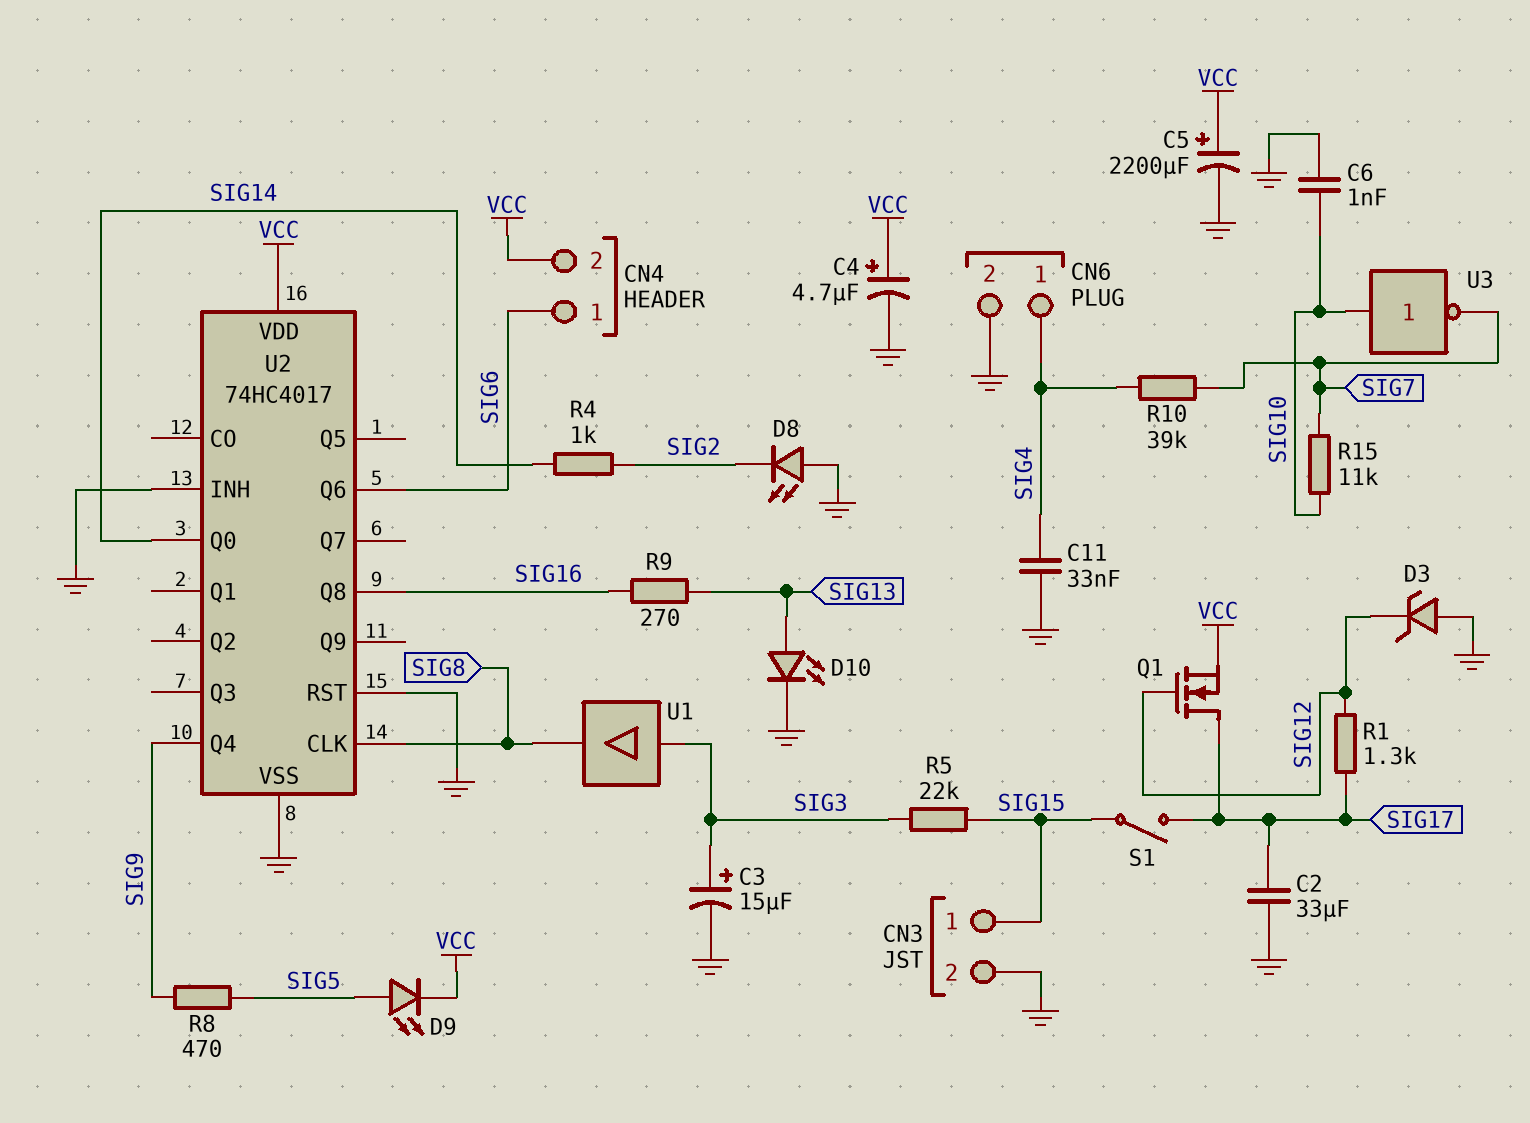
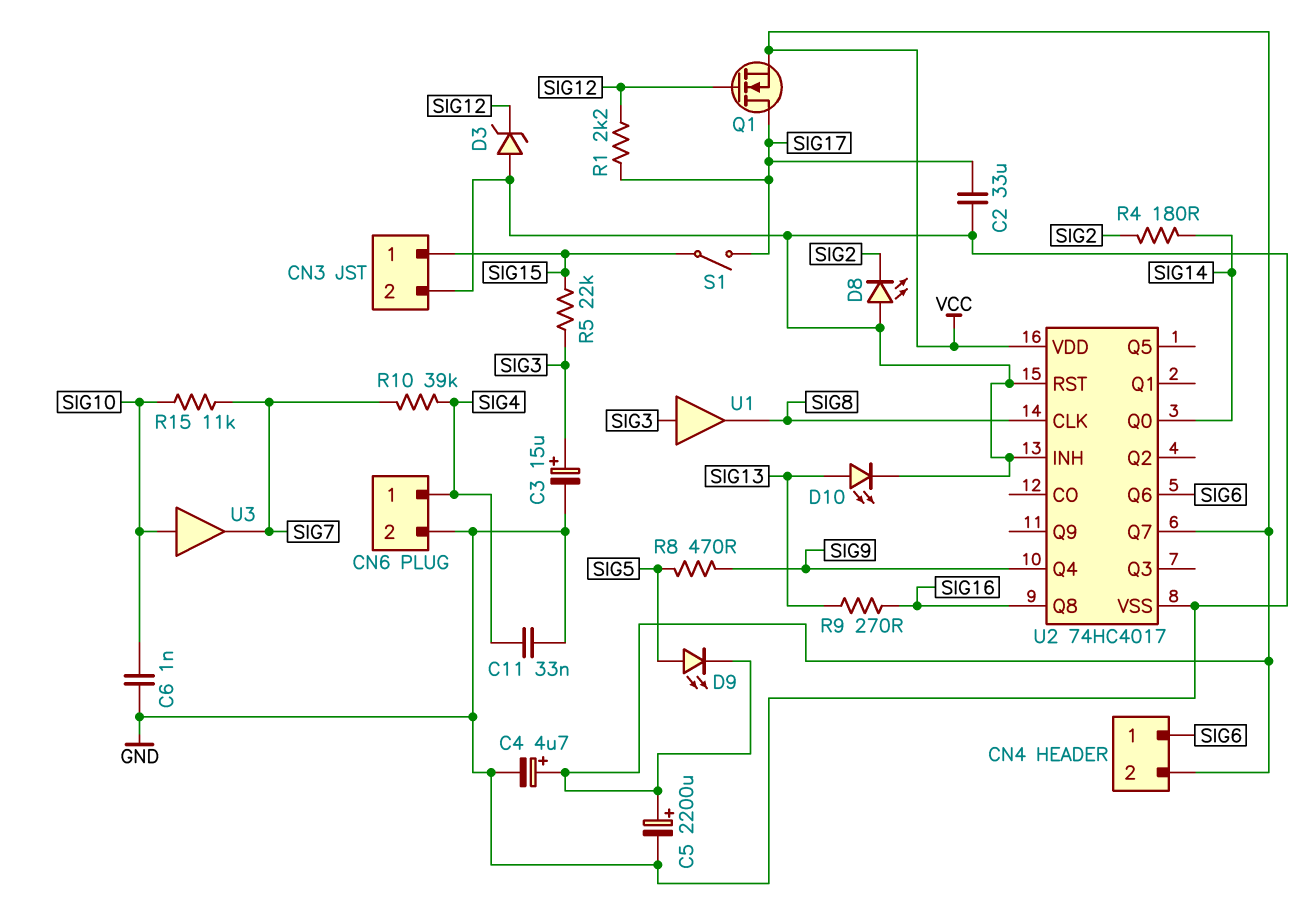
R1: 1.3k (SIG12, SIG17) -> 2.2k (SIG12, SIG17)
R4: 1k (SIG2, SIG14) -> 180 (SIG2, SIG14)
U2 pin Q7: none -> VCC
U3: NOT (in SIG10, out SIG7) -> buffer (in SIG10, out SIG7)

